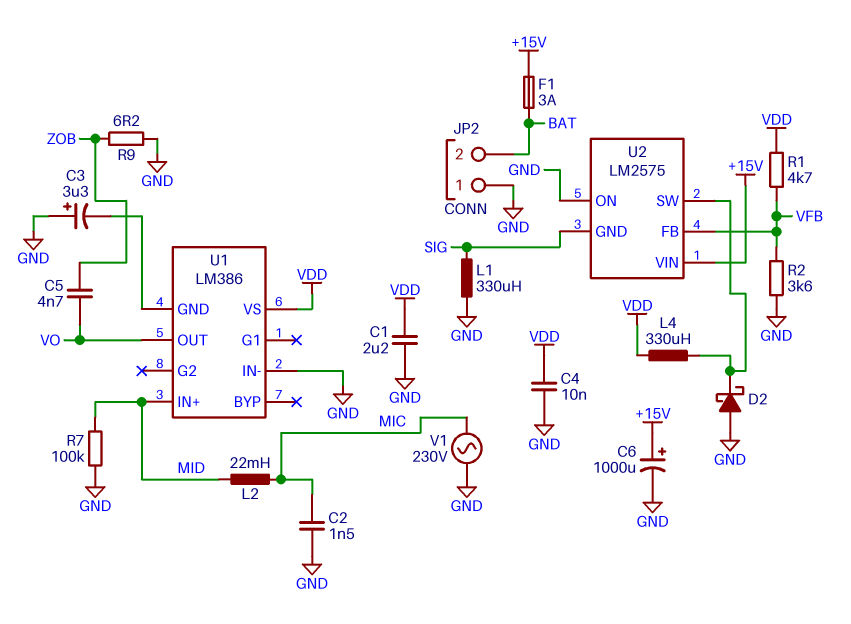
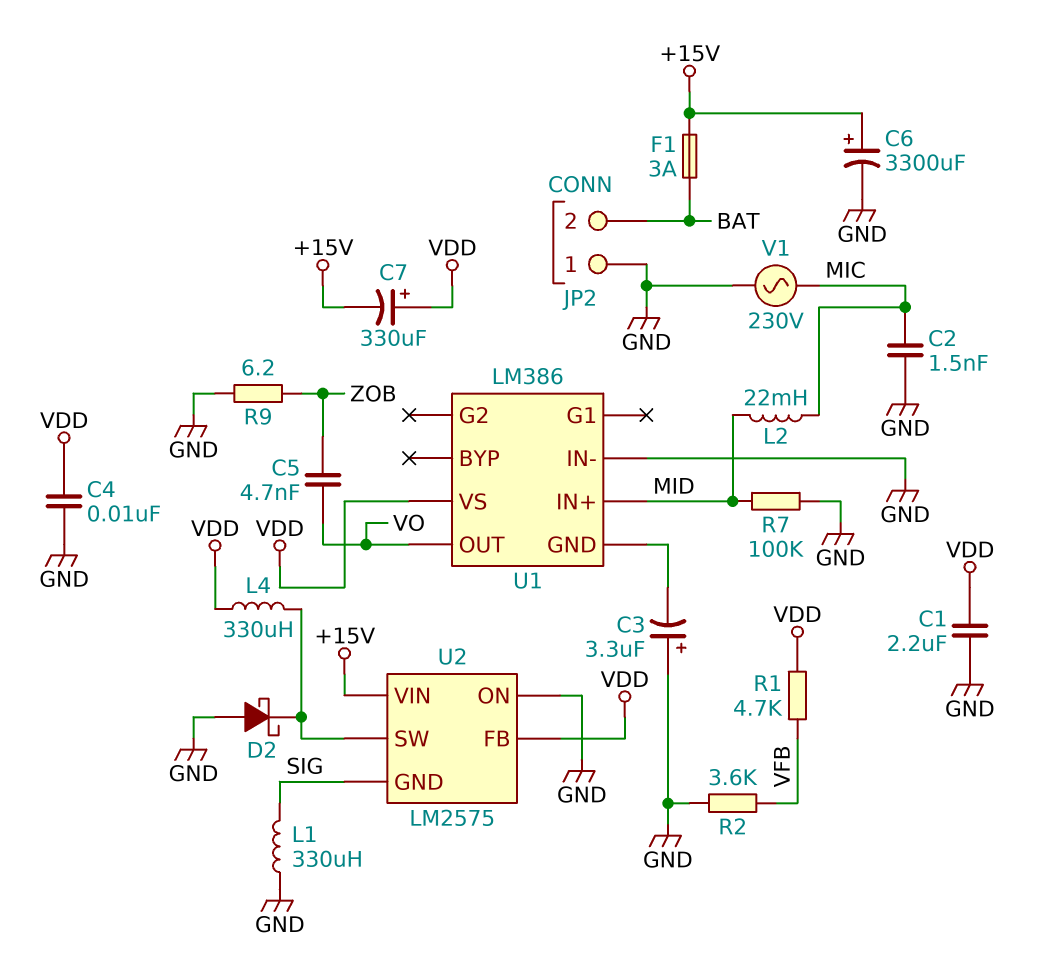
C6: 1000uF (plus +15V, minus GND) -> 3300uF (plus +15V, minus GND)
C7: none -> 330uF (plus VDD, minus +15V)
U2 pin FB: VFB -> VDD

